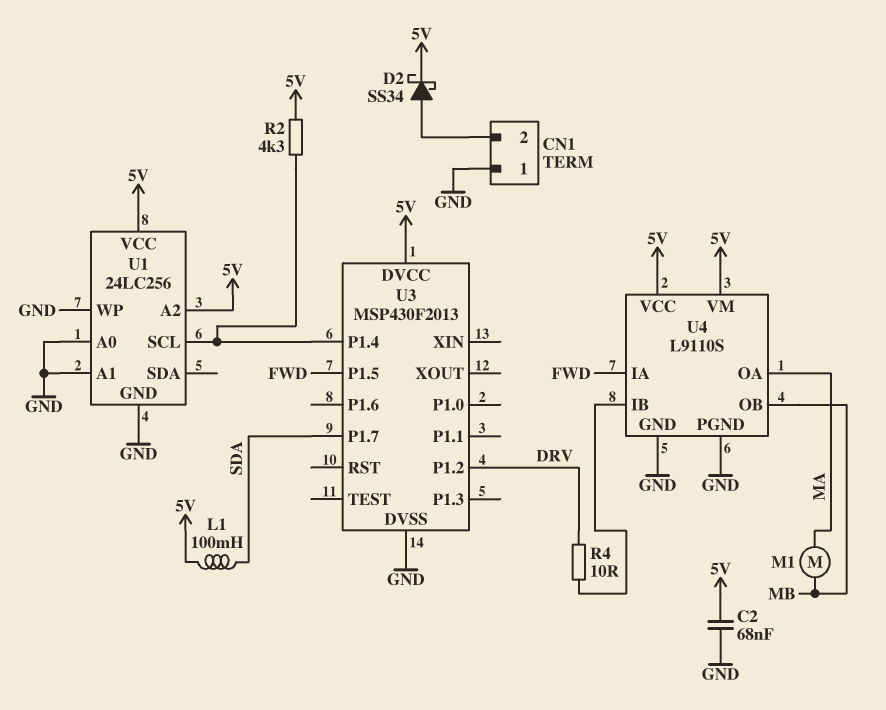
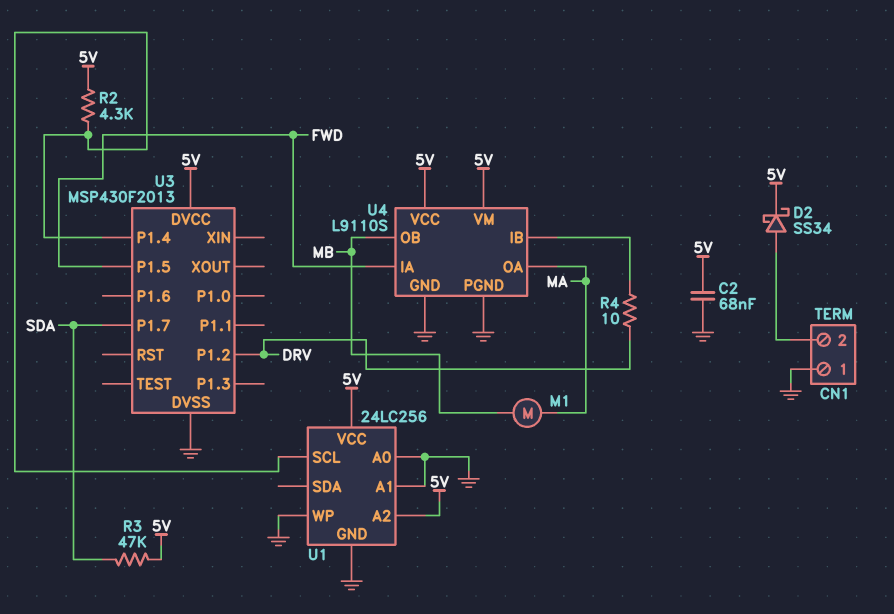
L1: 100mH (5V, SDA) -> none
R3: none -> 47k (5V, SDA)

